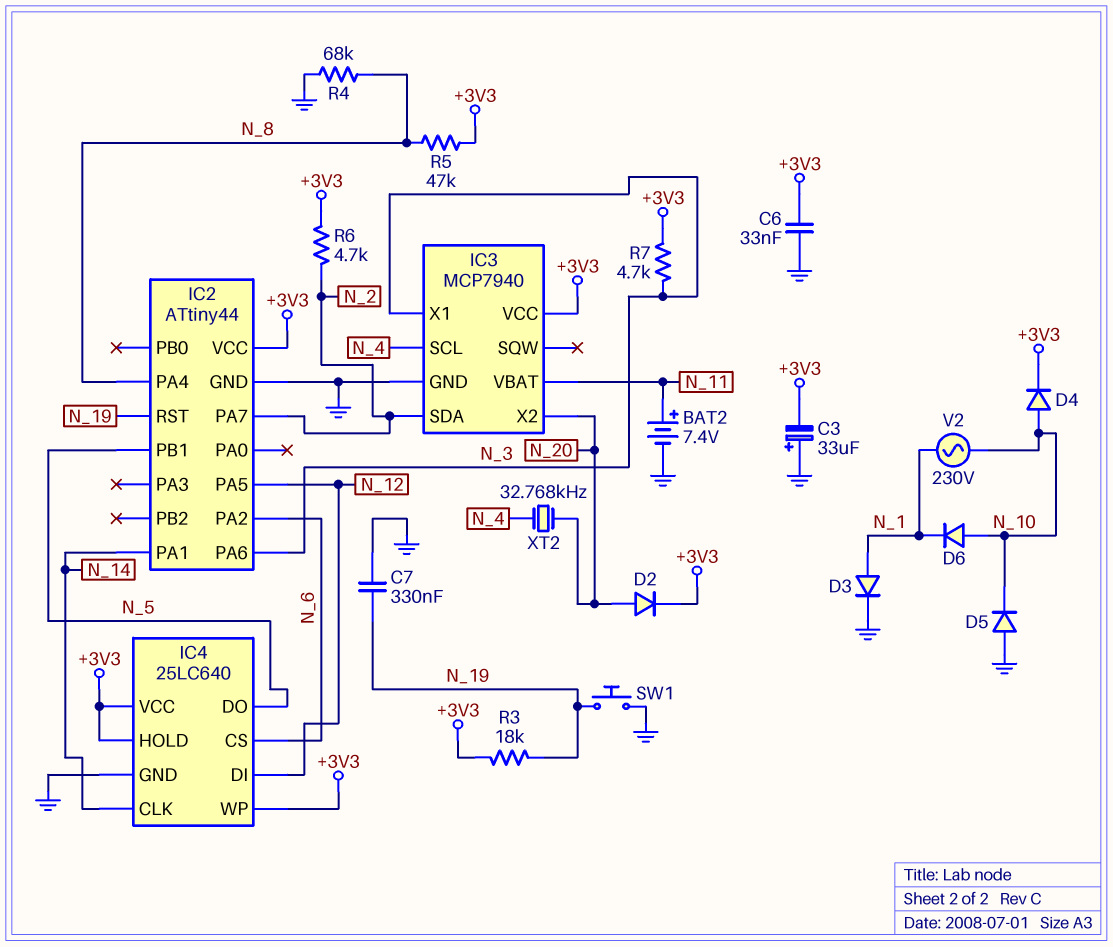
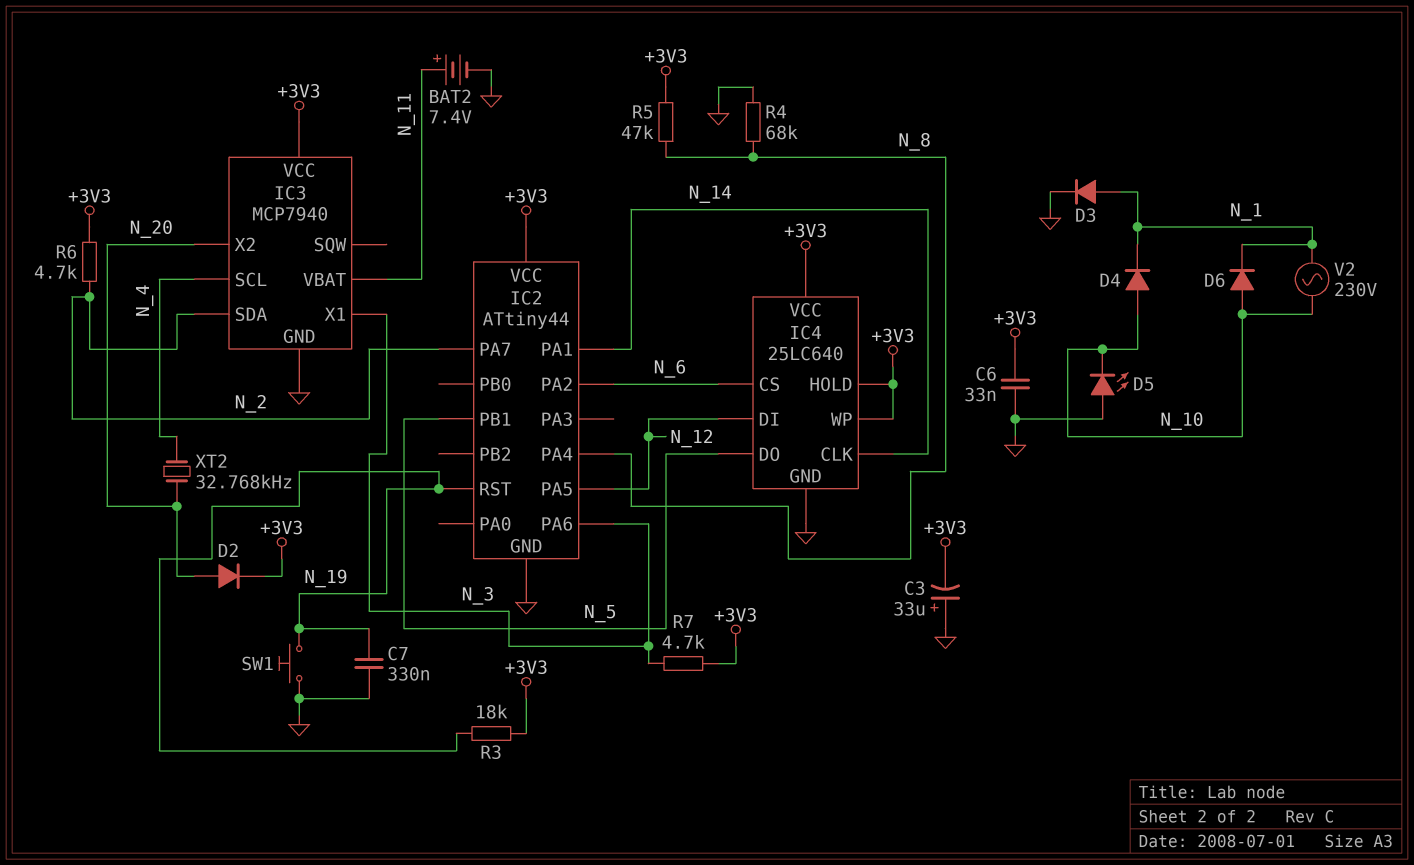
D4: diode (A N_10, K +3V3) -> diode (A N_10, K N_1)
D5: diode (A GND, K N_10) -> LED (A GND, K N_10)

